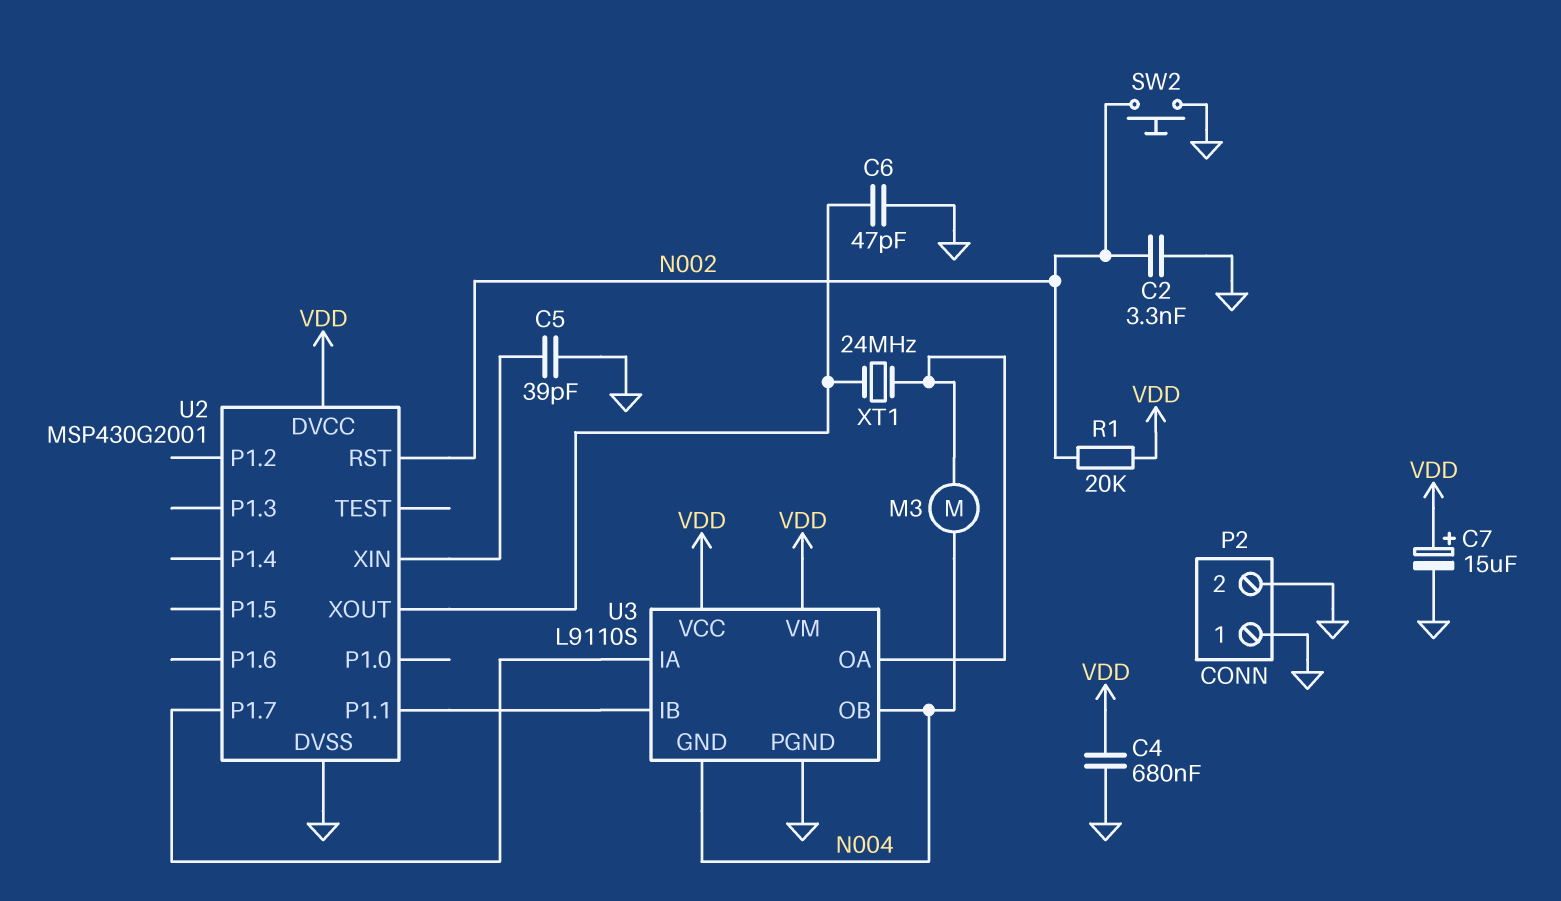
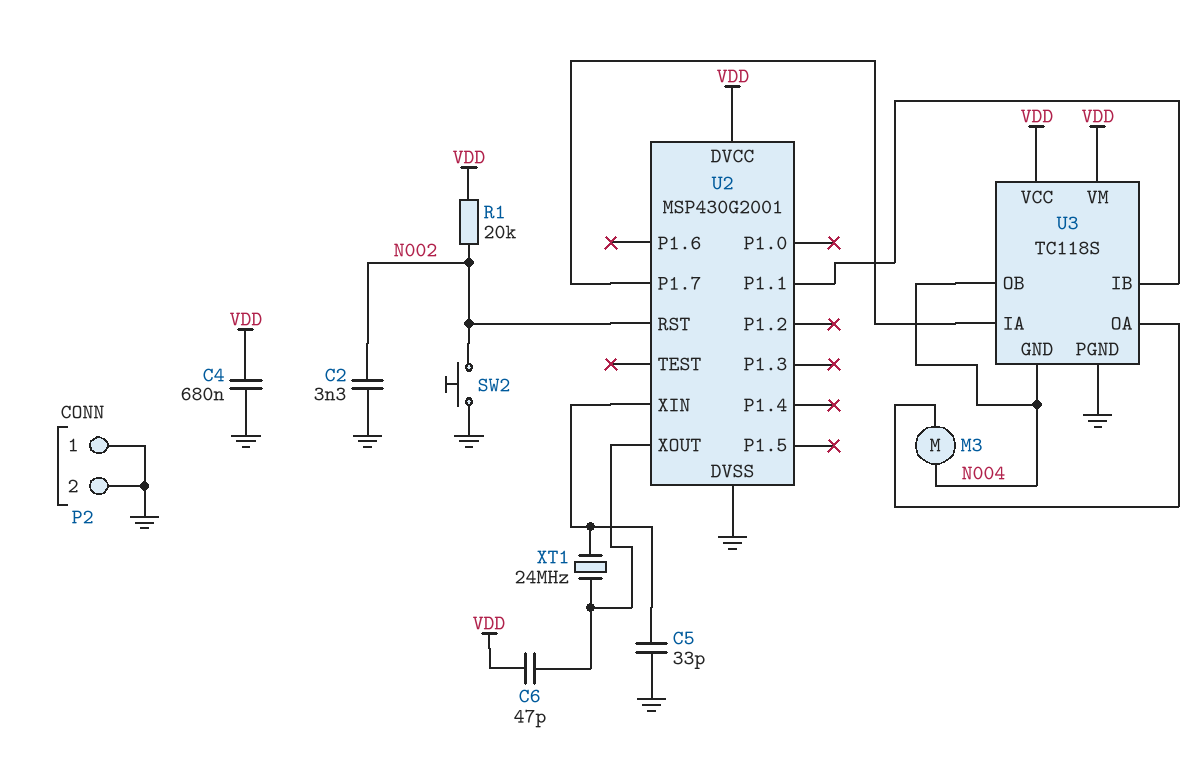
C5: 39pF (GND, U2/XIN) -> 33pF (GND, U2/XIN)
C6: 47pF (GND, U2/XOUT) -> 47pF (U2/XOUT, VDD)
C7: 15uF (plus VDD, minus GND) -> none
U3: L9110S -> TC118S
XT1: 24MHz (U2/XOUT, U3/OA) -> 24MHz (U2/XIN, U2/XOUT)

